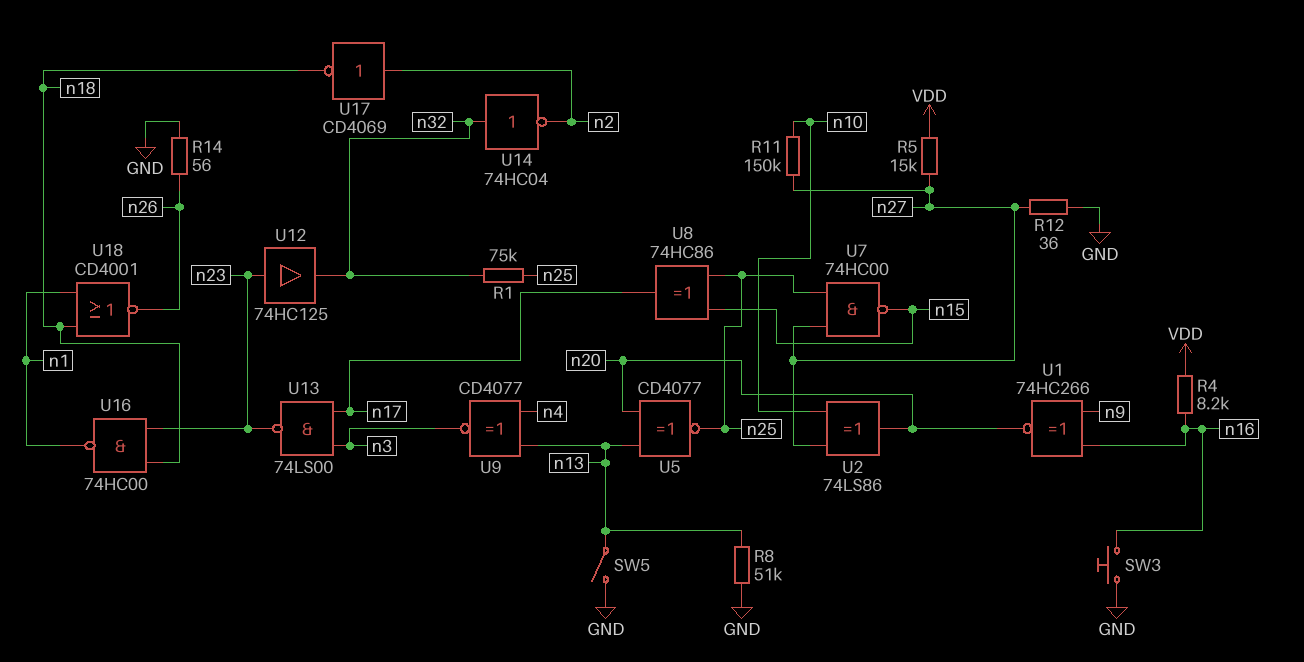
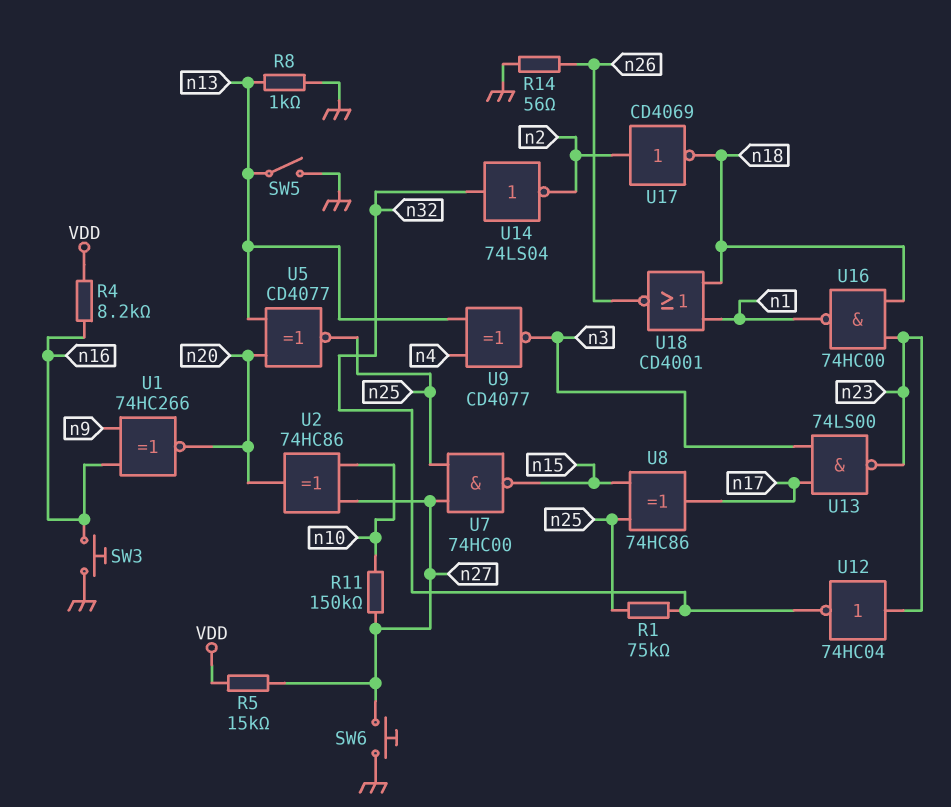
R8: 51k (GND, n13) -> 1k (GND, n13)
R12: 36 (GND, n27) -> none
SW6: none -> button (GND, n27)
U2: XOR 74LS86 (in n10, in n27, out n20) -> XOR 74HC86 (in n10, in n27, out n20)
U12: buffer 74HC125 (in n23, out n32) -> NOT 74HC04 (in n23, out n32)
U14: NOT 74HC04 (in n32, out n2) -> NOT 74LS04 (in n32, out n2)

